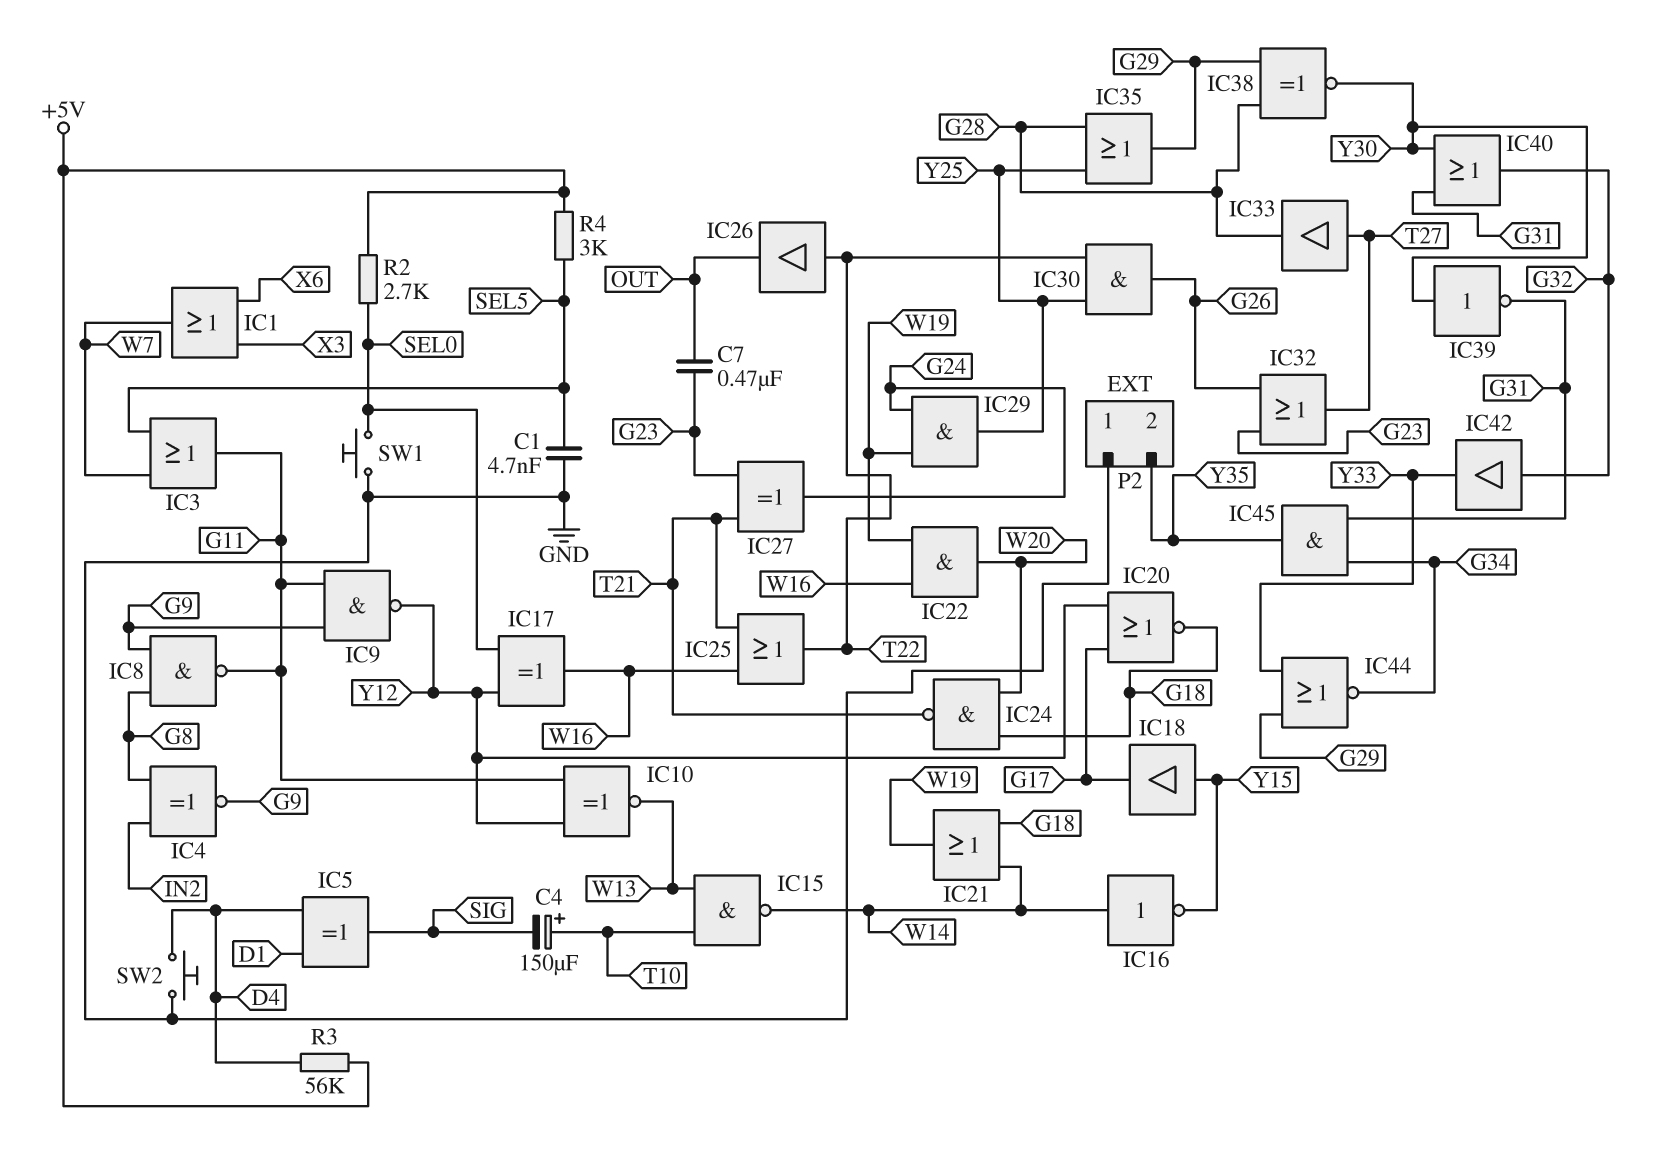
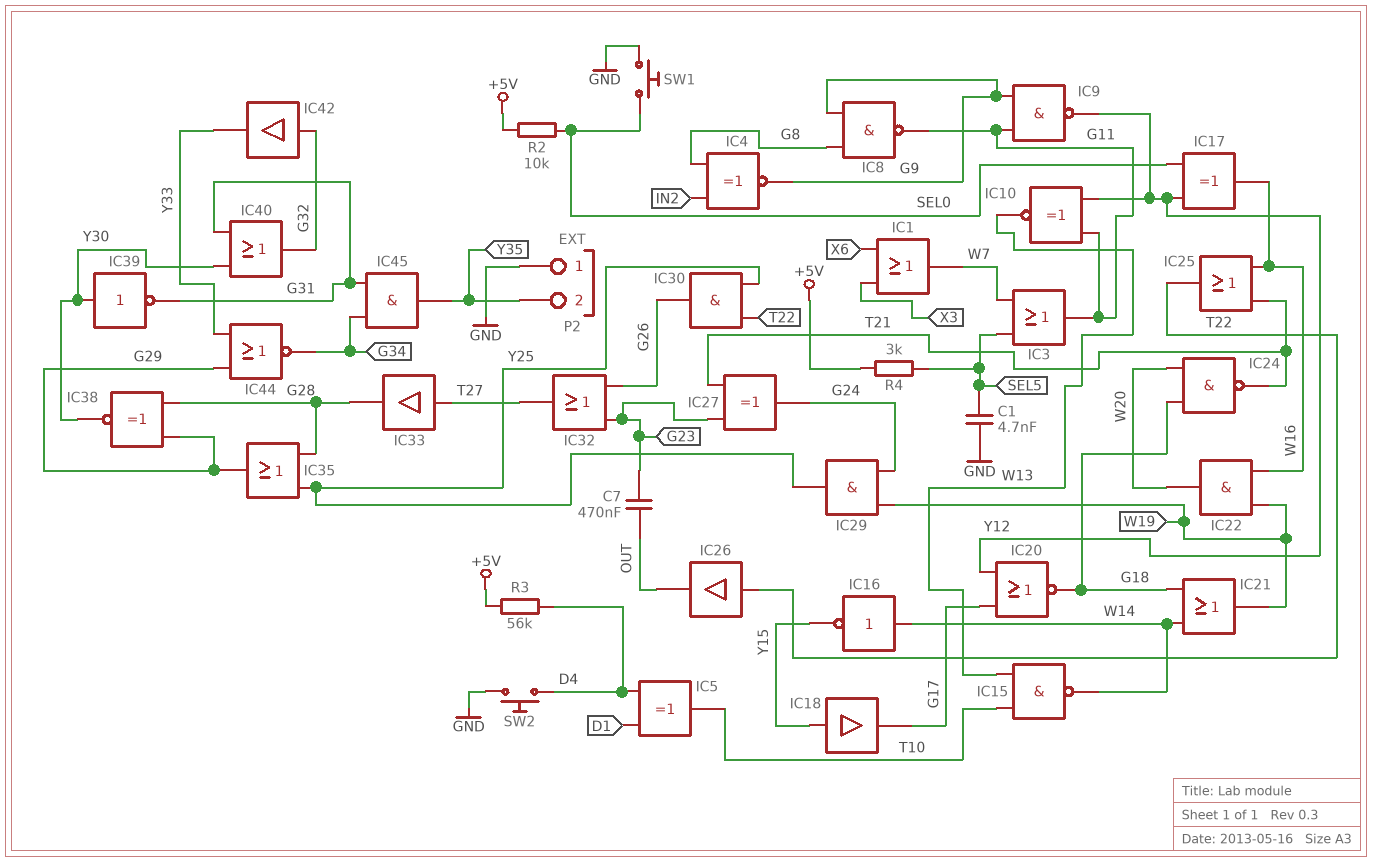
C4: 150uF (plus T10, minus SIG) -> none
IC5: XOR (in D1, in D4, out SIG) -> XOR (in D1, in D4, out T10)
R2: 2.7k (+5V, SEL0) -> 10k (+5V, SEL0)

